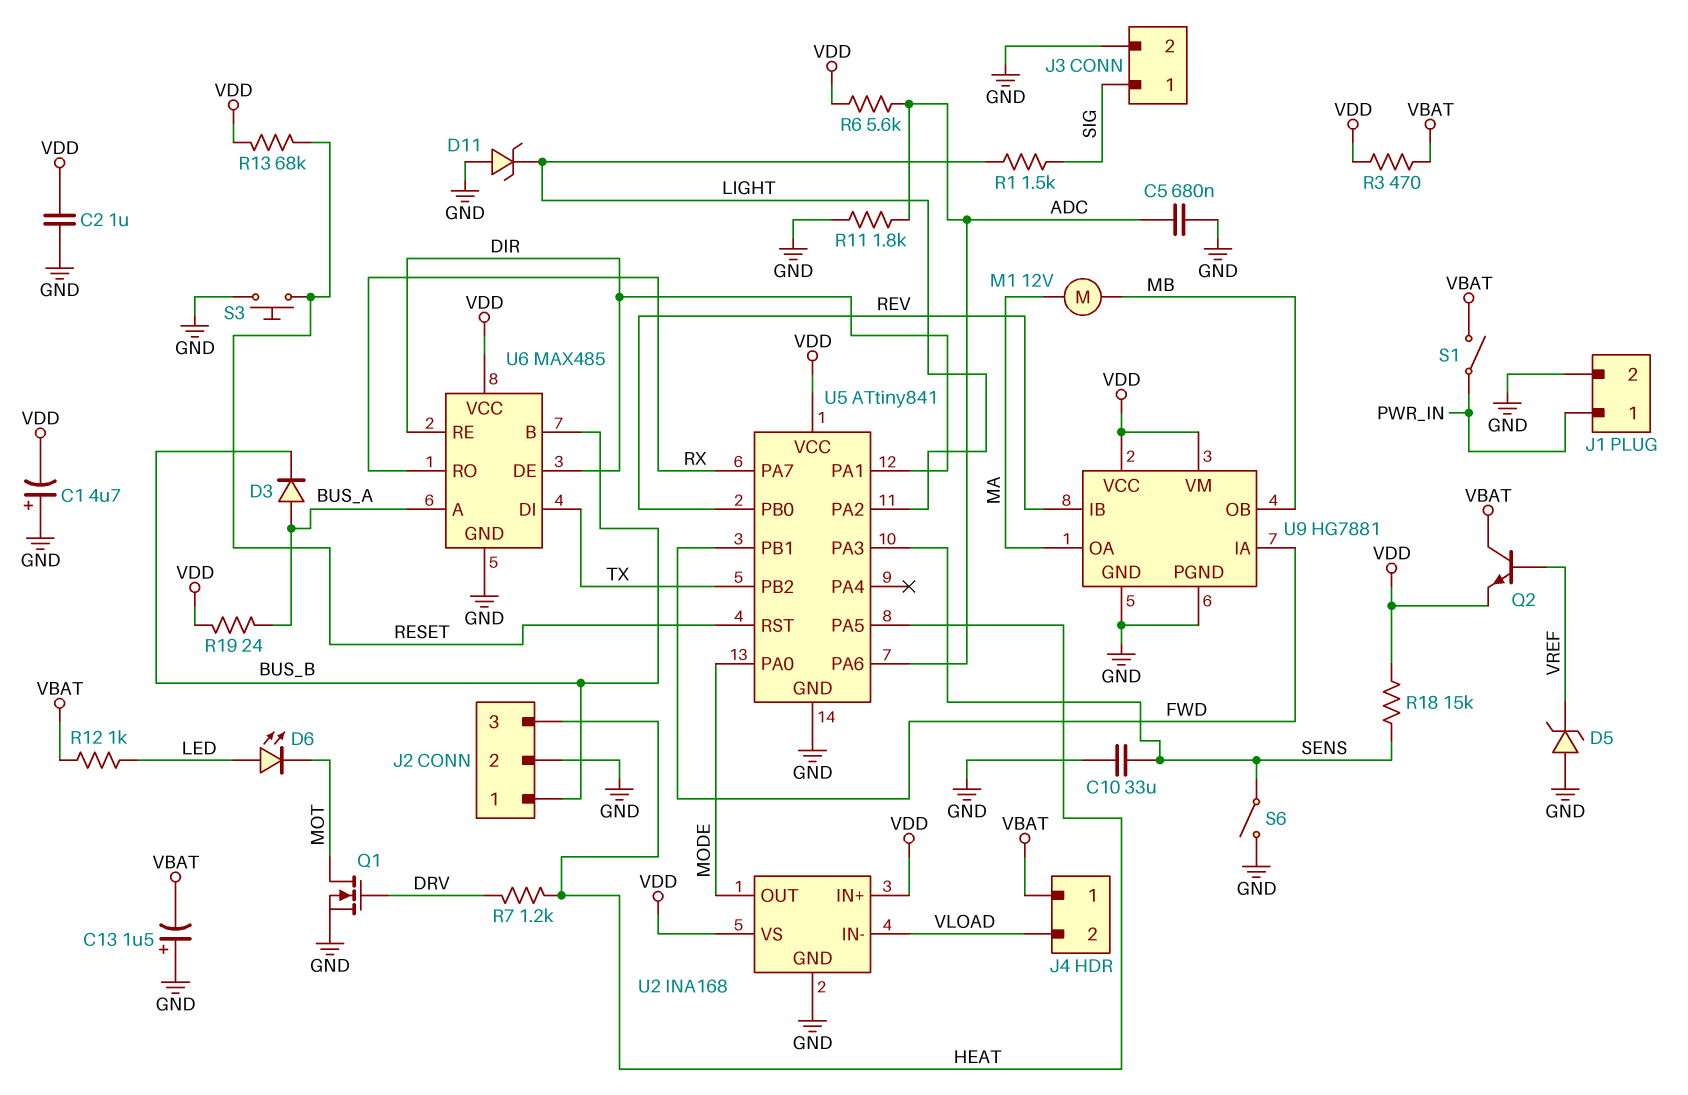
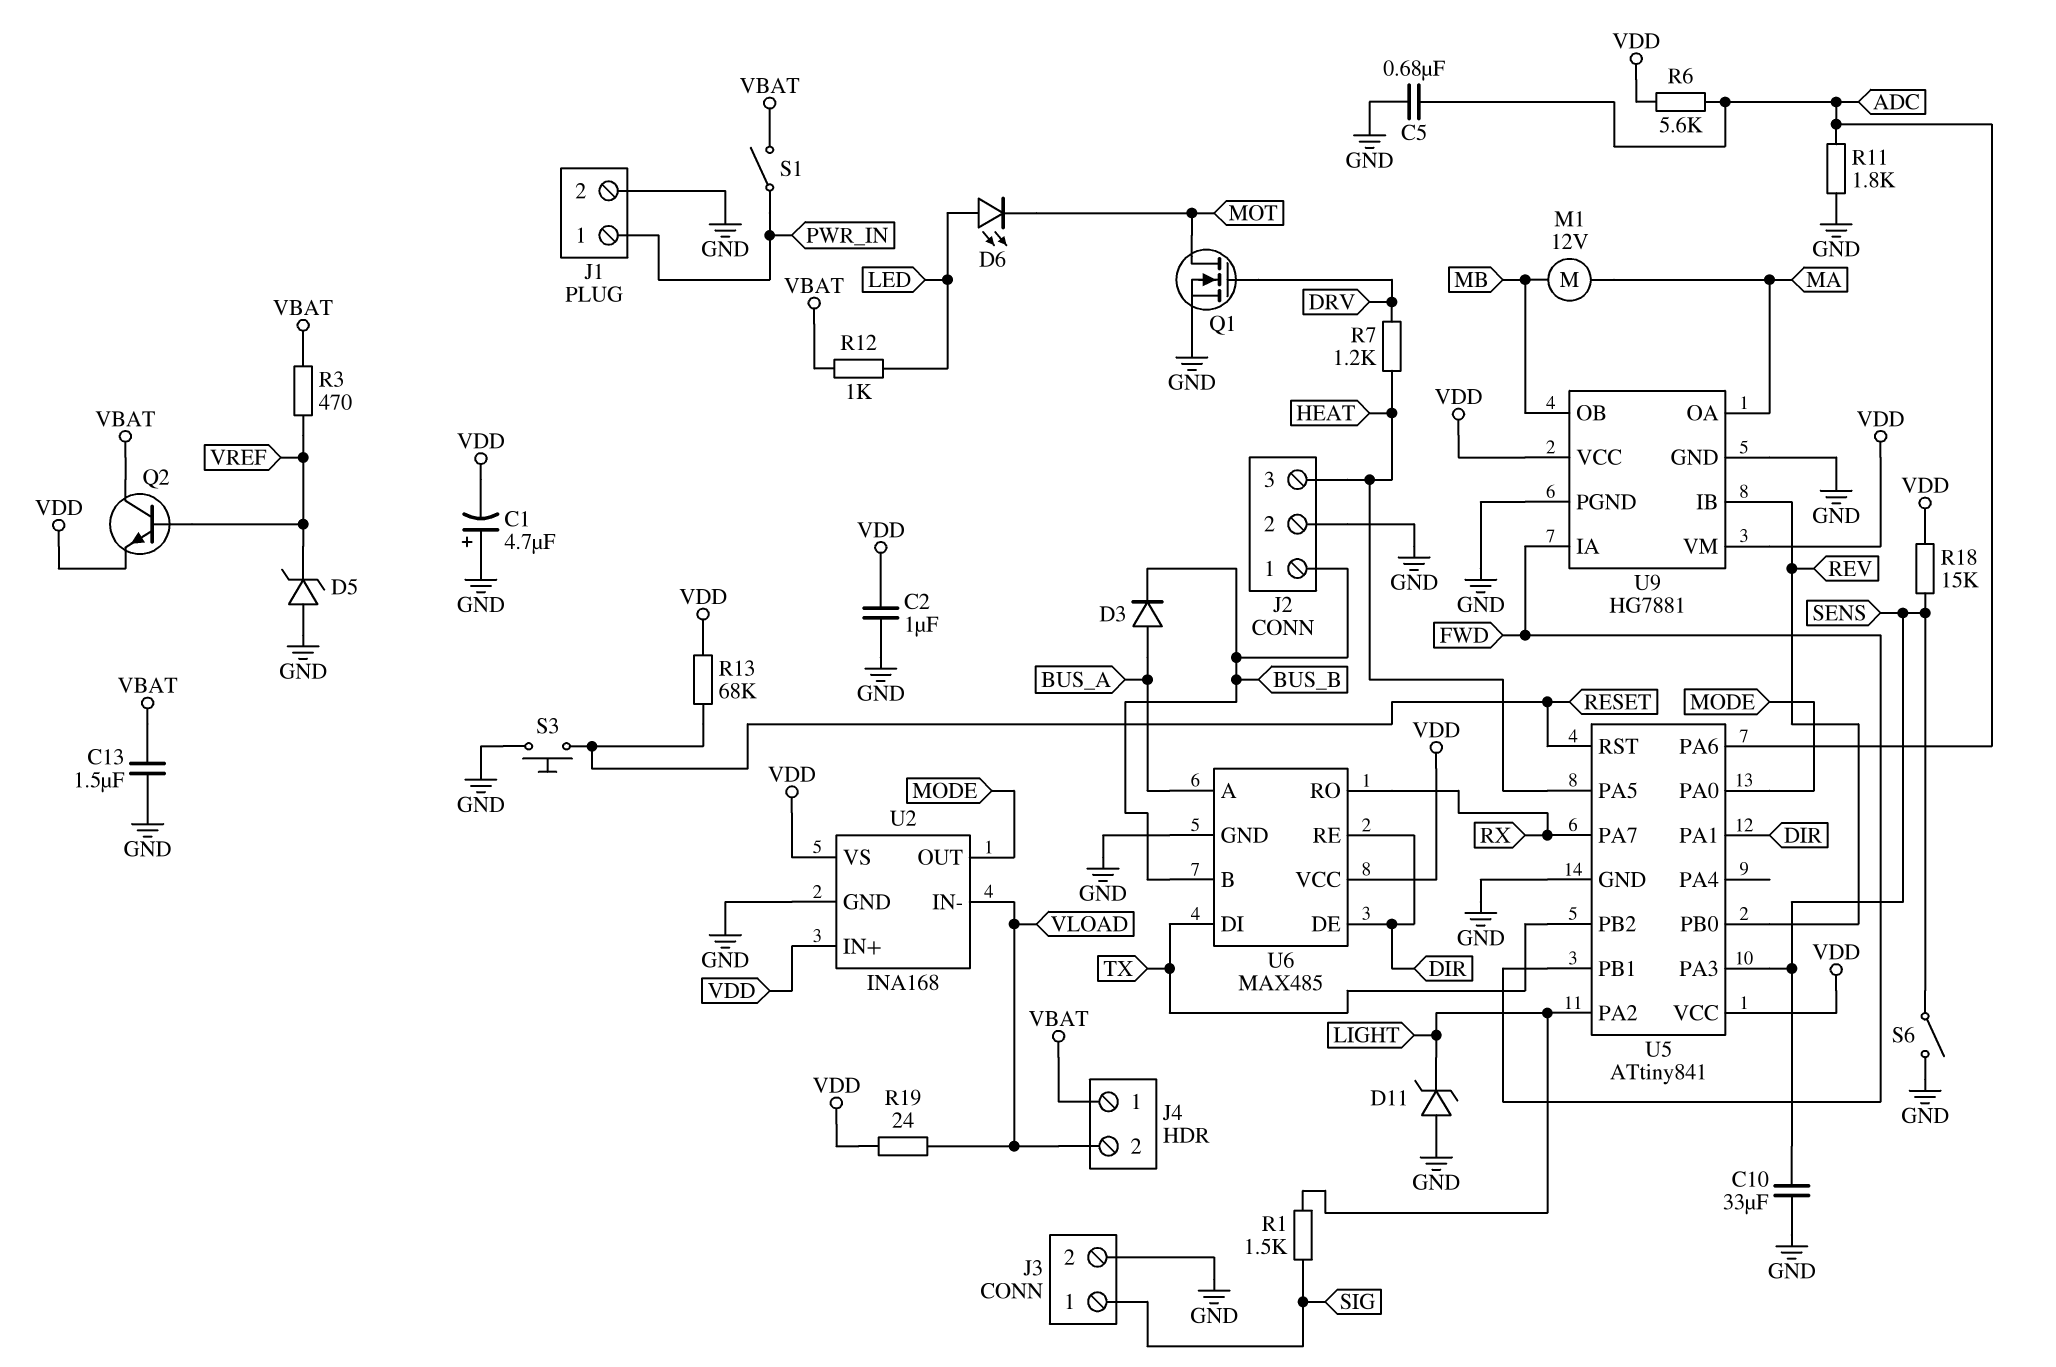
C13: 1.5uF (plus GND, minus VBAT) -> 1.5uF (GND, VBAT)
R3: 470 (VBAT, VDD) -> 470 (VBAT, VREF)
R19: 24 (BUS_A, VDD) -> 24 (VDD, VLOAD)

